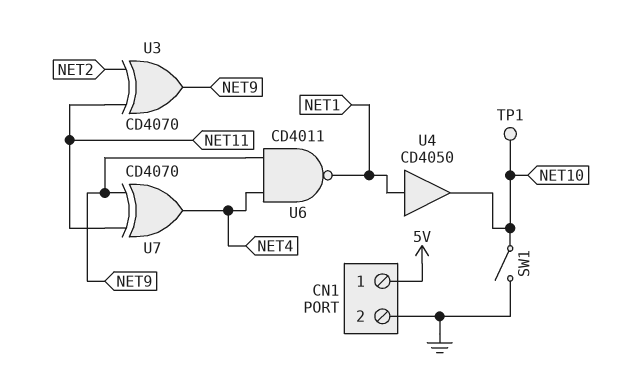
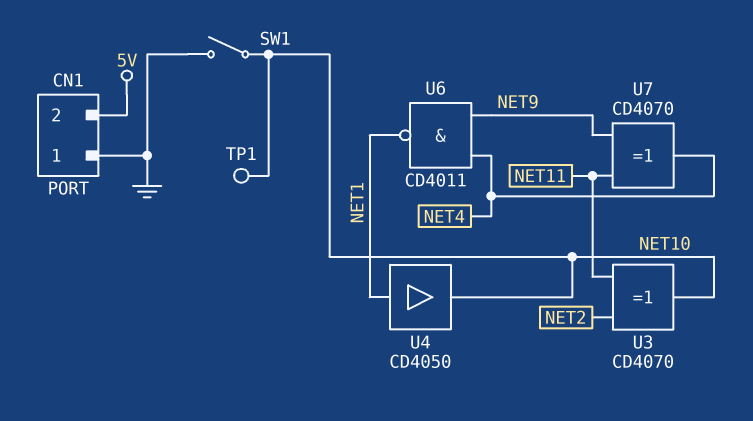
CN1 pin 1: 5V -> GND
CN1 pin 2: GND -> 5V
U3: XOR CD4070 (in NET2, in NET11, out NET9) -> XOR CD4070 (in NET2, in NET11, out NET10)

